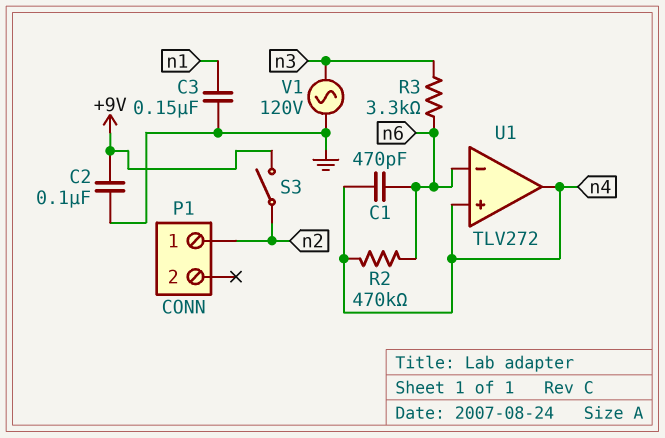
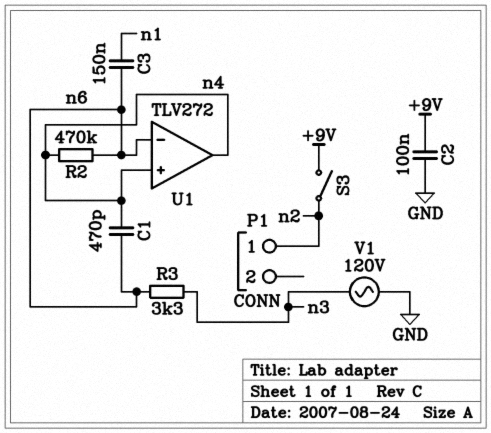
C3: 150nF (GND, n1) -> 150nF (n1, n6)

